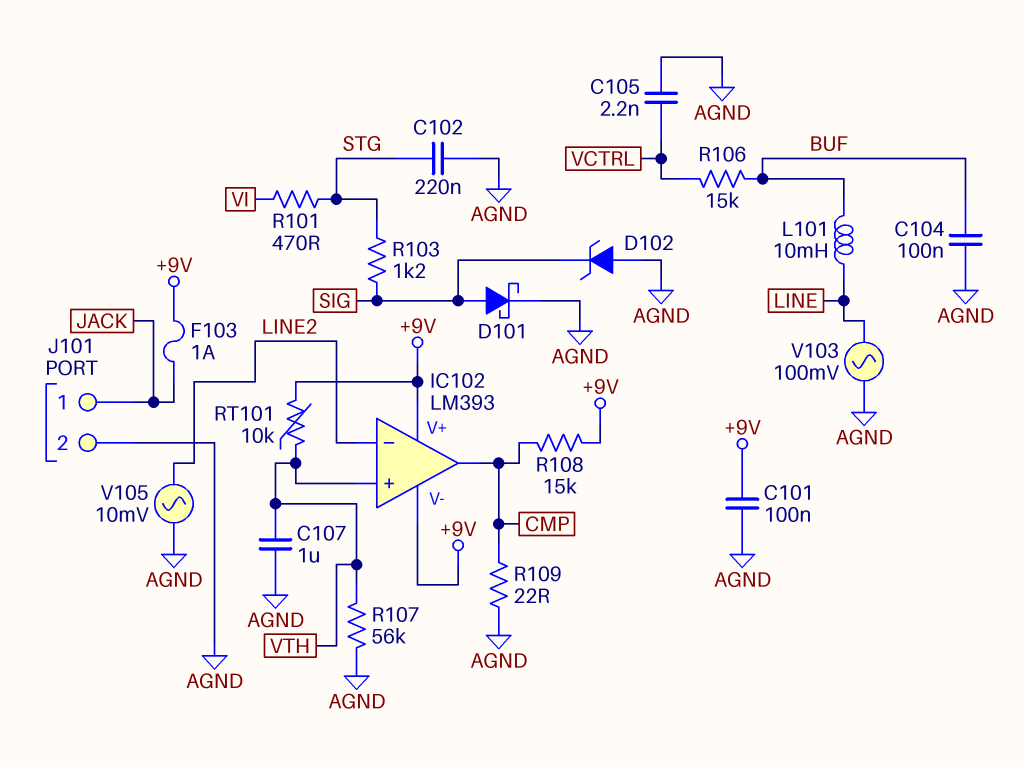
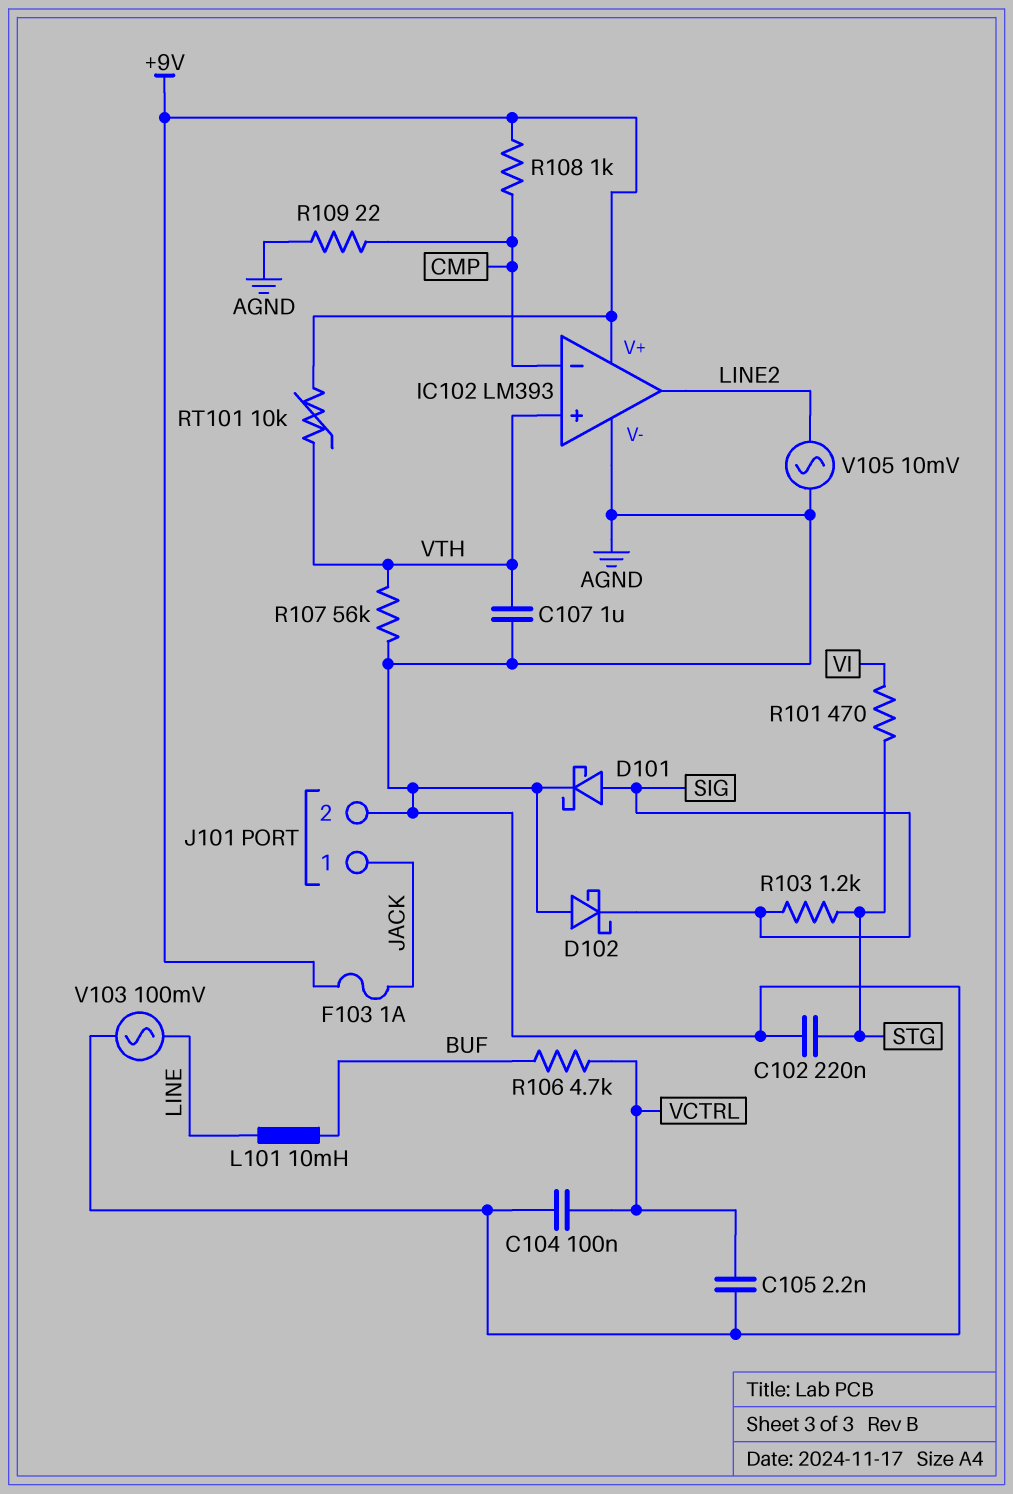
C101: 100nF (+9V, AGND) -> none
C104: 100nF (AGND, BUF) -> 100nF (AGND, VCTRL)
D102: zener (A AGND, K SIG) -> schottky (A AGND, K SIG)
IC102 pin V-: +9V -> AGND
IC102 pin in-: LINE2 -> CMP
IC102 pin out: CMP -> LINE2
R106: 15k (BUF, VCTRL) -> 4.7k (BUF, VCTRL)
R108: 15k (+9V, CMP) -> 1k (+9V, CMP)

